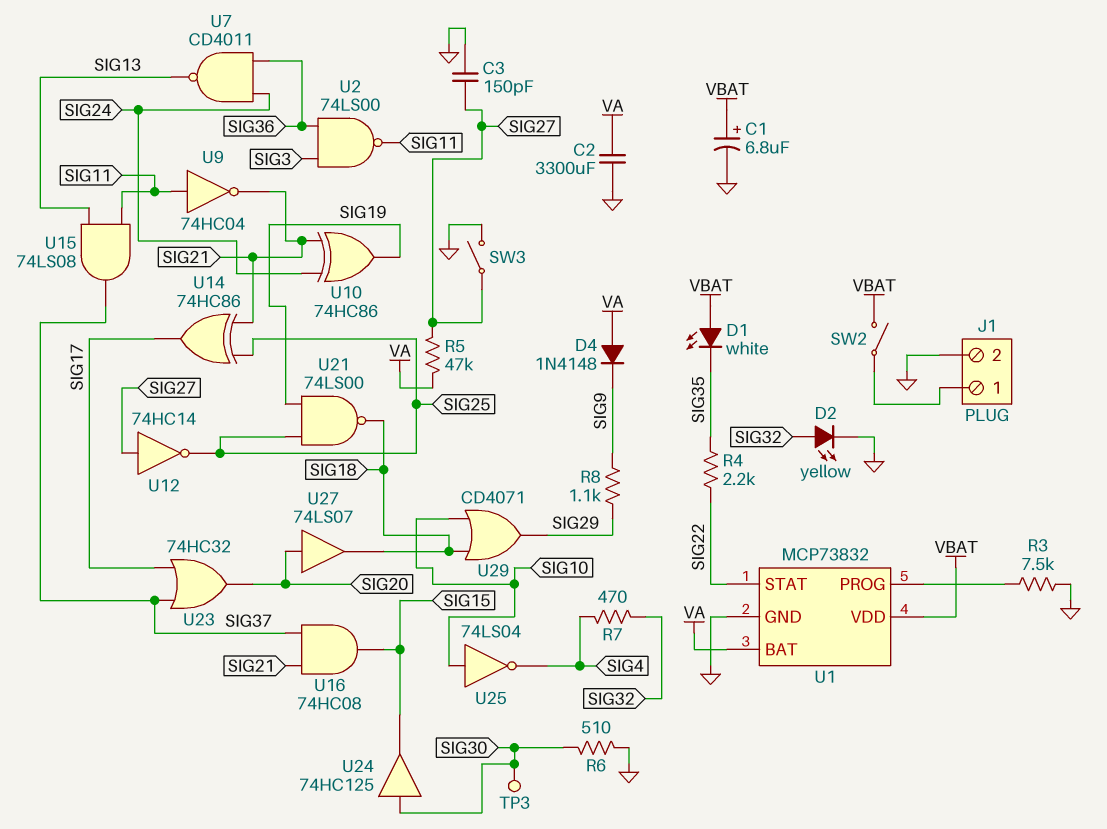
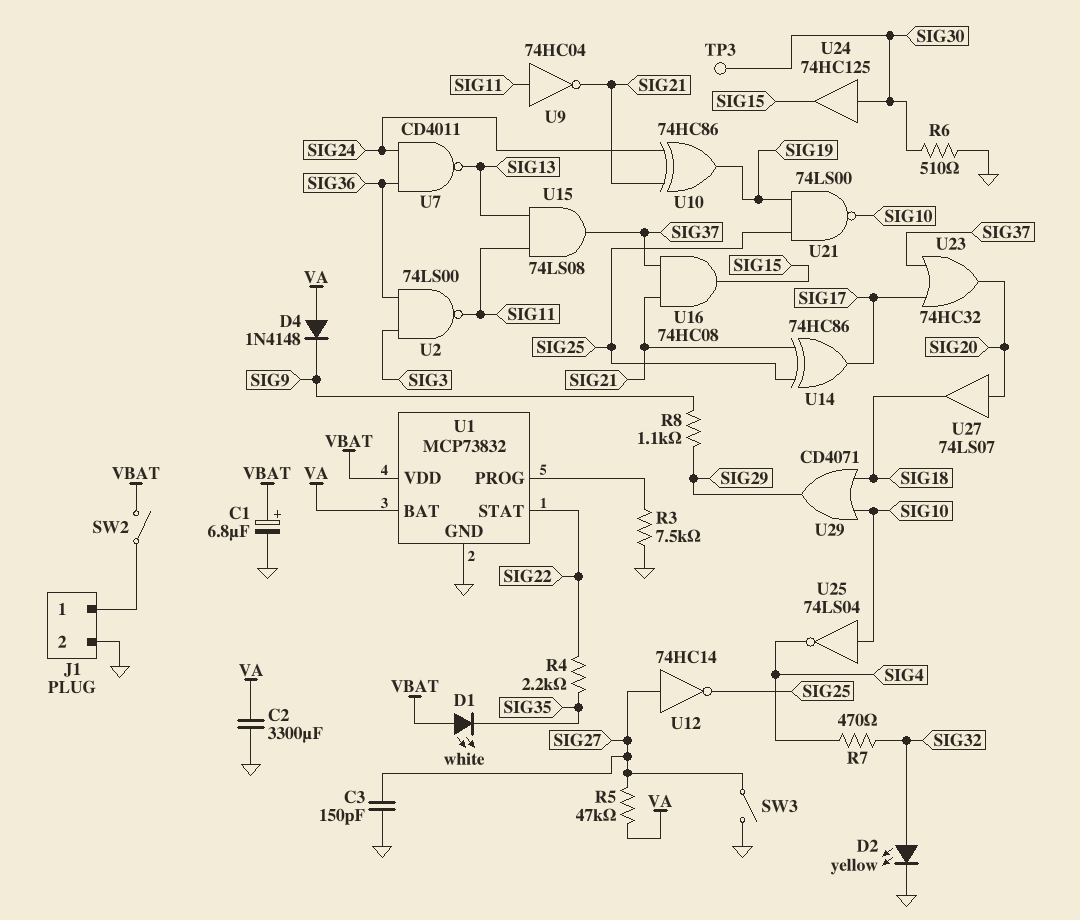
U21: NAND 74LS00 (in SIG19, in SIG25, out SIG18) -> NAND 74LS00 (in SIG19, in SIG25, out SIG10)

